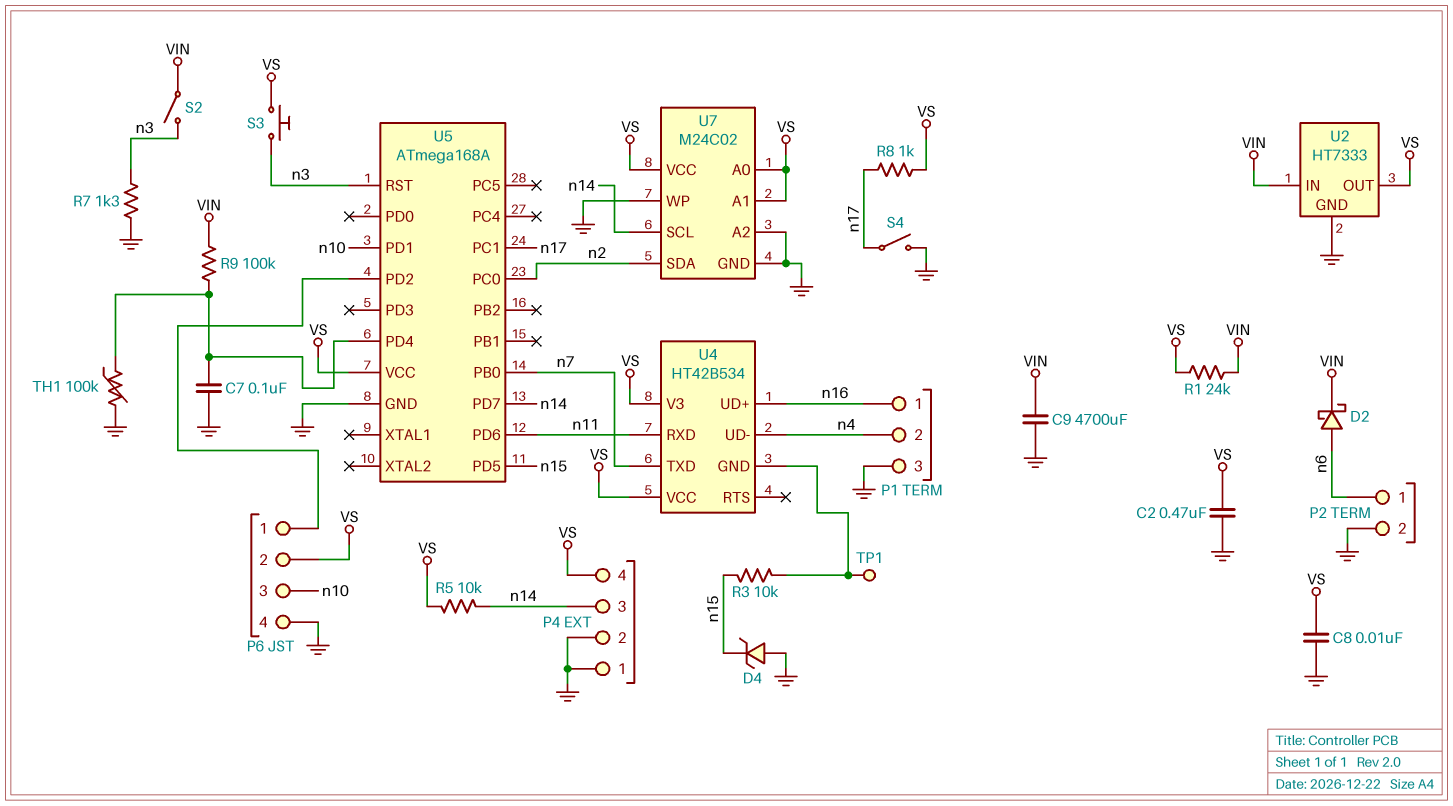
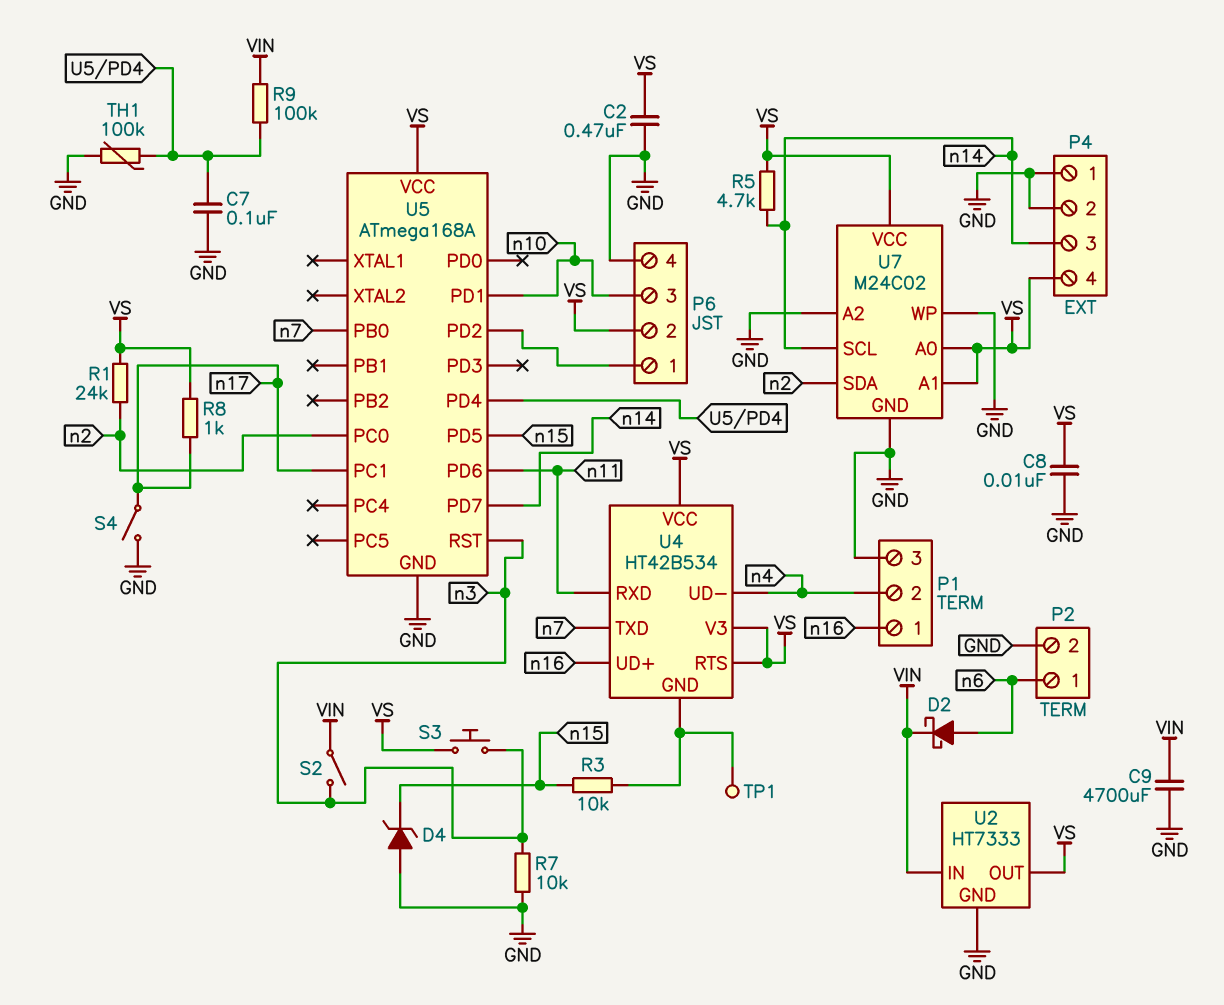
R1: 24k (VIN, VS) -> 24k (VS, n2)
R5: 10k (VS, n14) -> 4.7k (VS, n14)
R7: 1.3k (GND, n3) -> 10k (GND, n3)
U4 pin RTS: none -> VS

